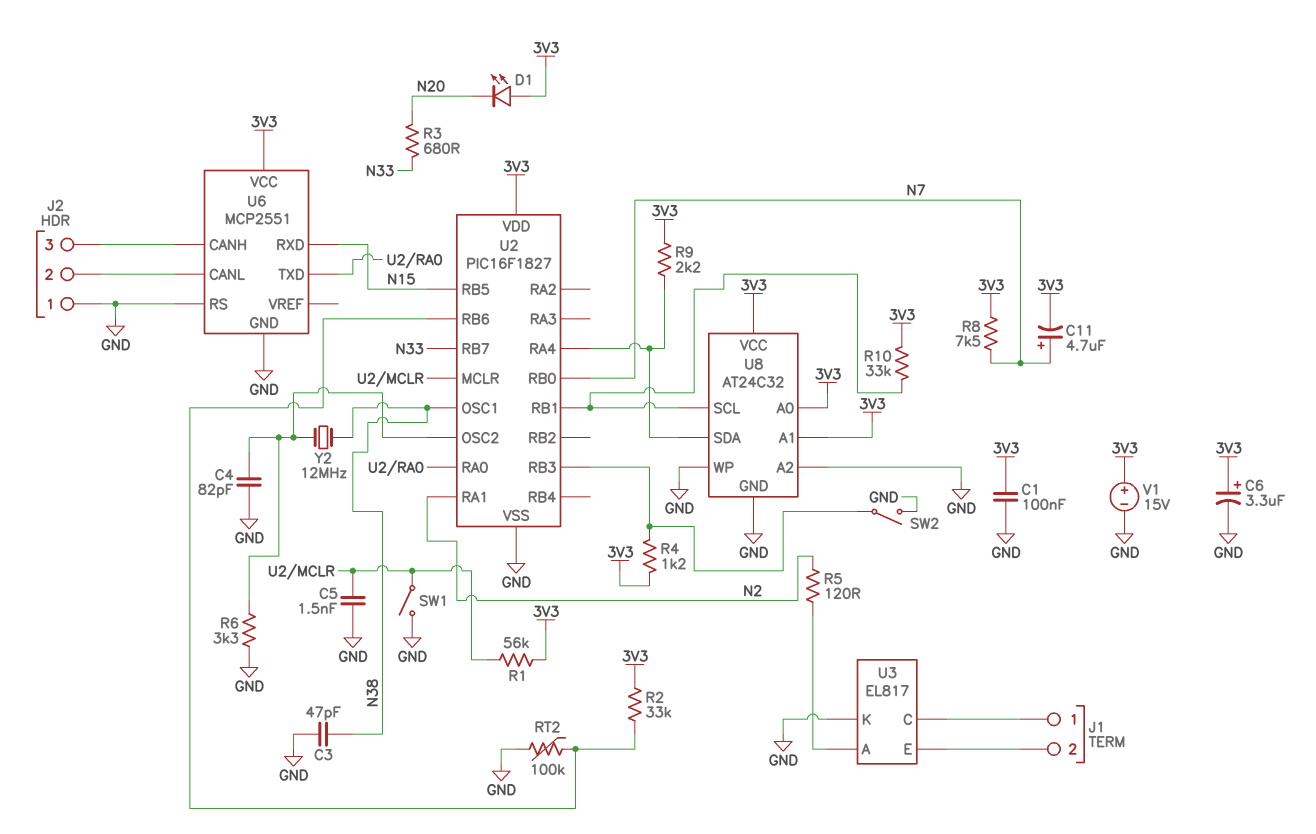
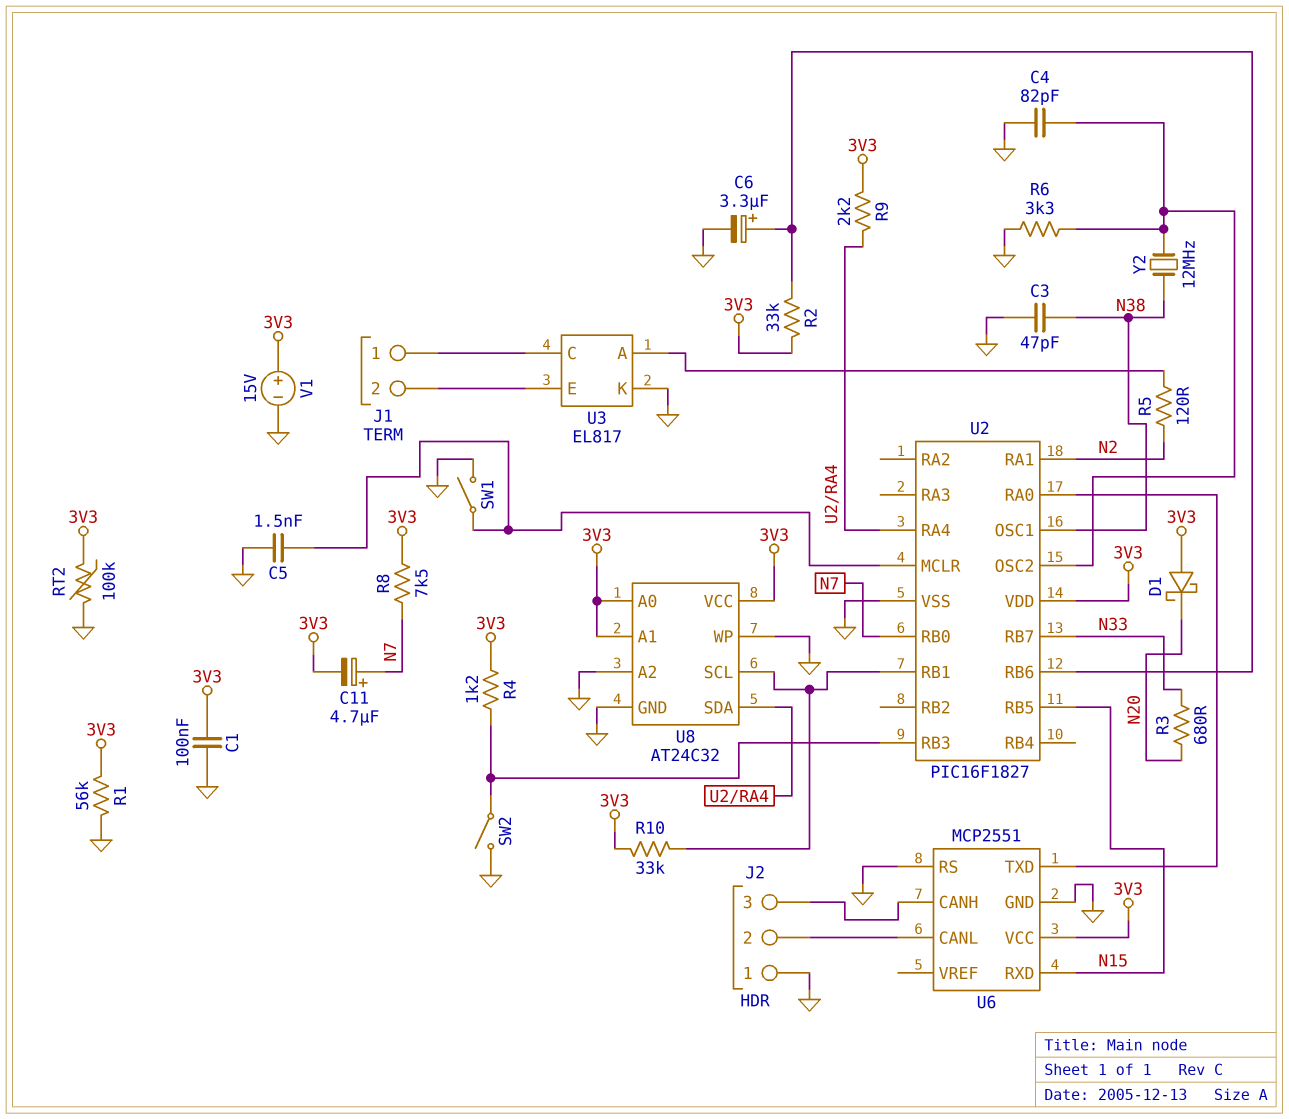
C6: 3.3uF (plus 3V3, minus GND) -> 3.3uF (plus U2/RB6, minus GND)
D1: LED (A 3V3, K N20) -> schottky (A 3V3, K N20)
R1: 56k (3V3, U2/MCLR) -> 56k (3V3, GND)
RT2: 100k (GND, U2/RB6) -> 100k (3V3, GND)

